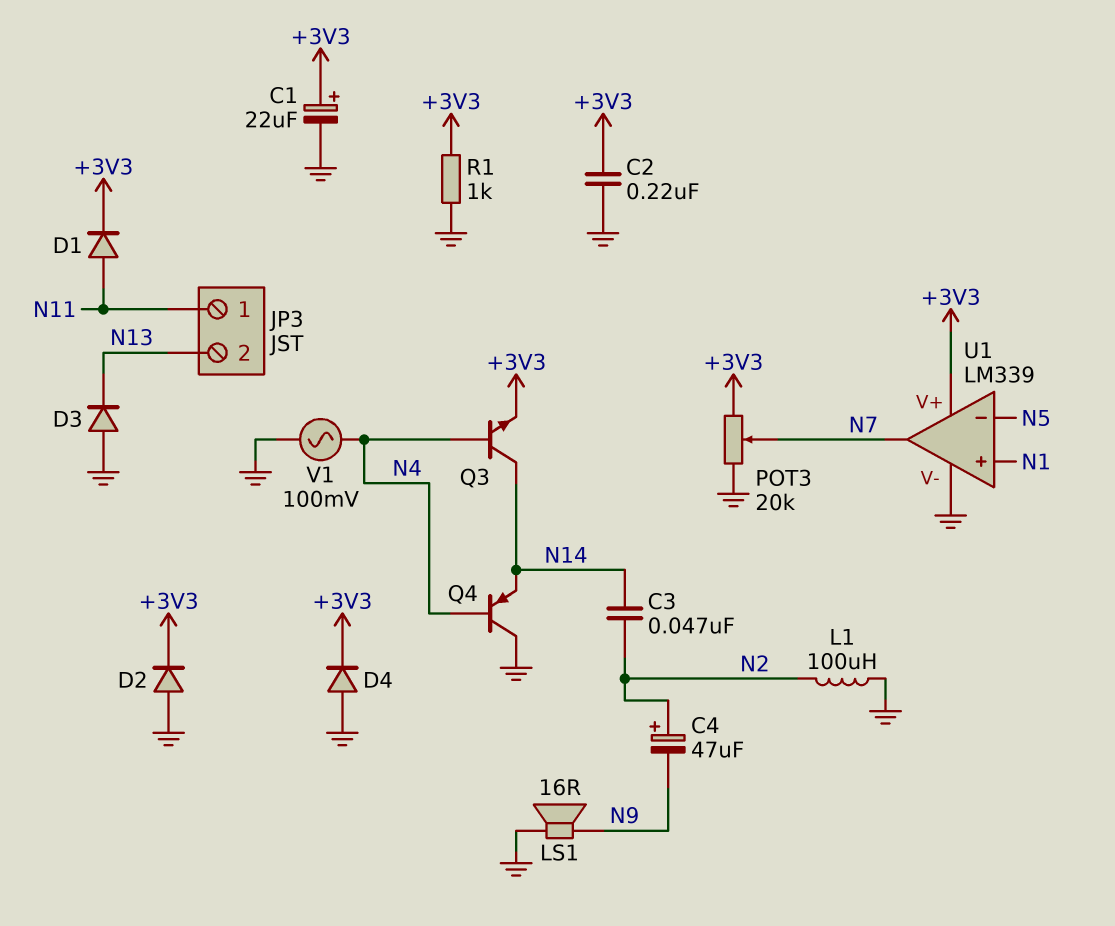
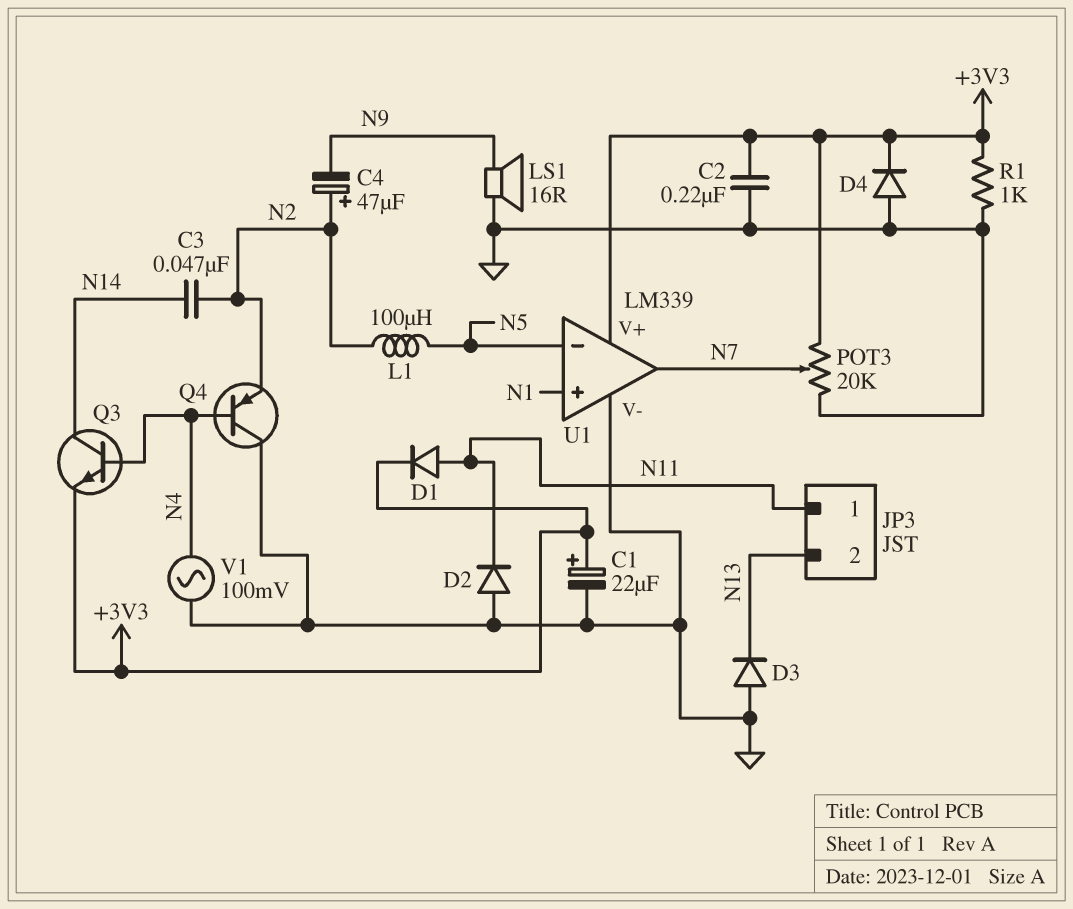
D2: diode (A GND, K +3V3) -> diode (A GND, K N11)
L1: 100uH (GND, N2) -> 100uH (N2, N5)
Q4: PNP (B N4, C GND, E N14) -> PNP (B N4, C GND, E N2)

